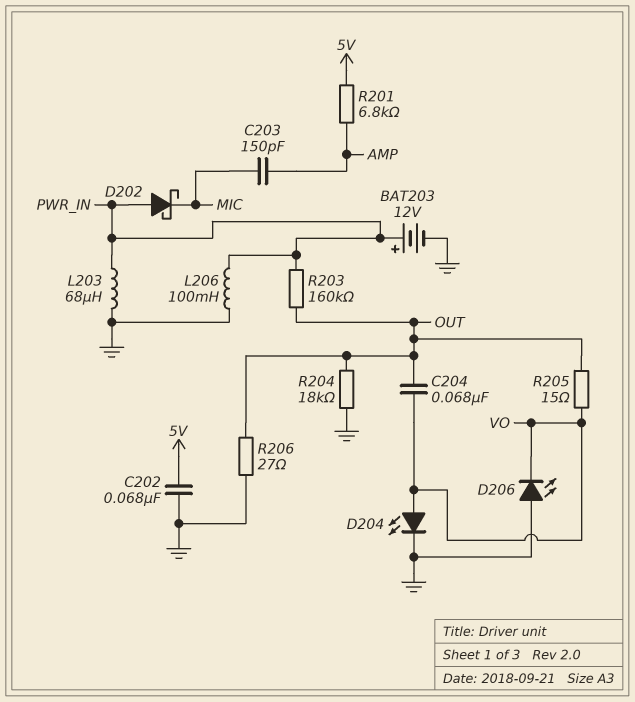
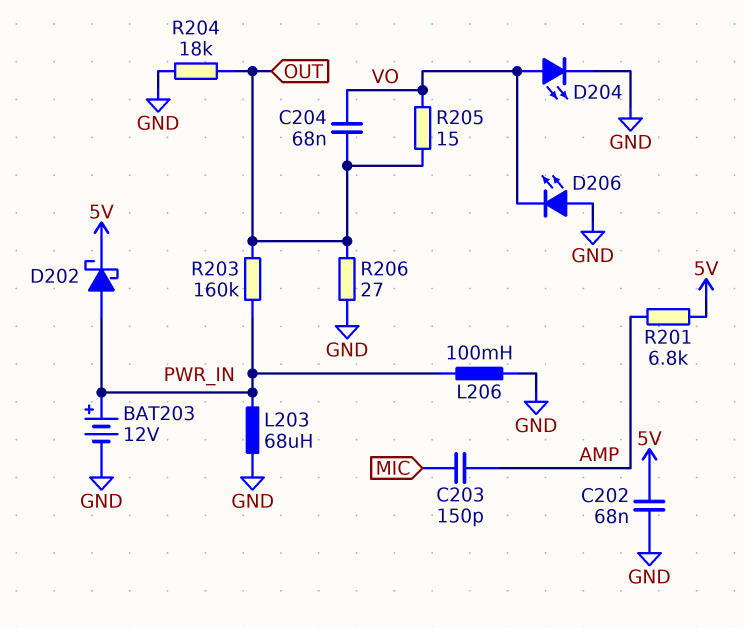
D202: schottky (A PWR_IN, K MIC) -> schottky (A PWR_IN, K 5V)

